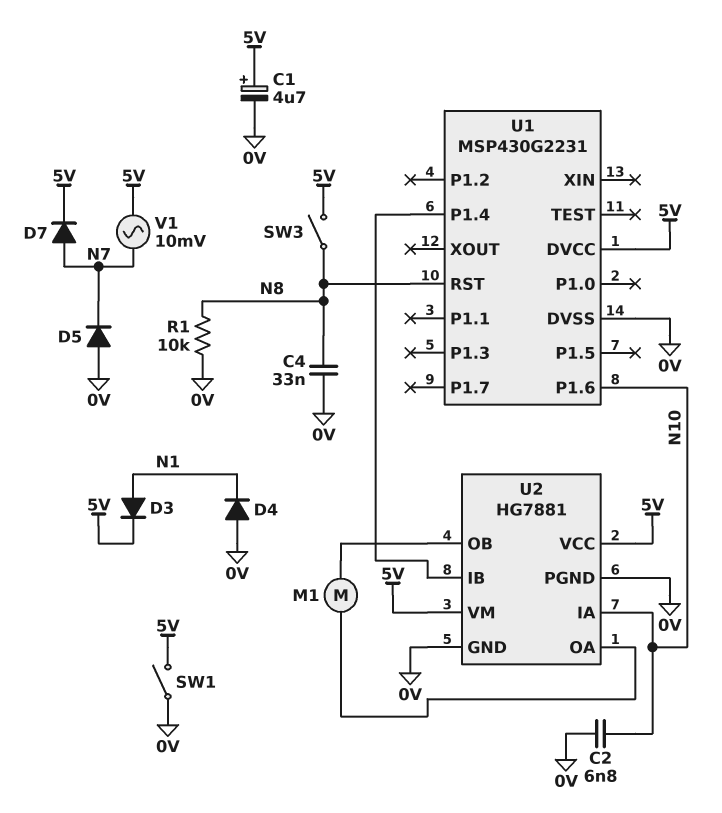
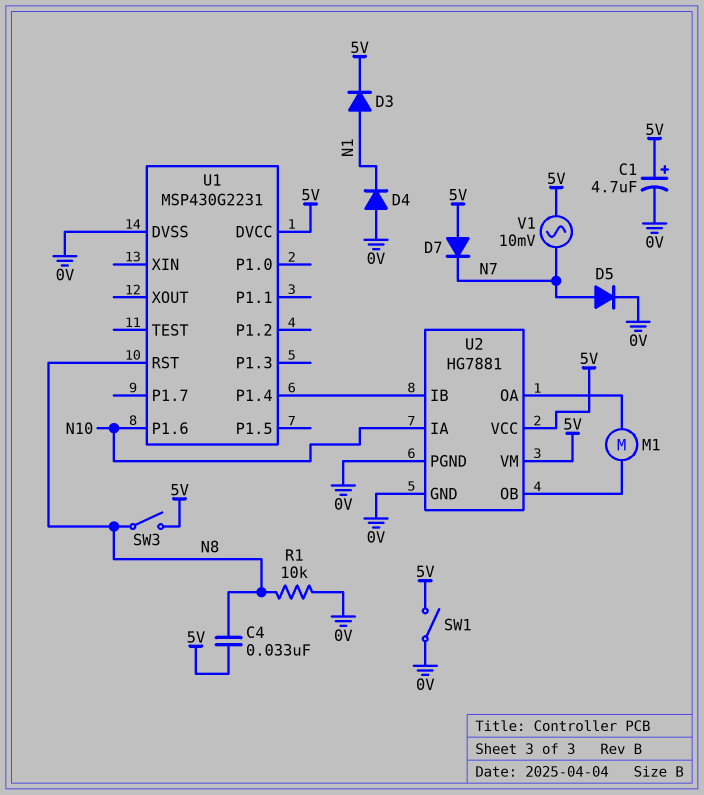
C2: 6.8nF (0V, N10) -> none
C4: 33nF (0V, N8) -> 33nF (5V, N8)
D5: diode (A 0V, K N7) -> diode (A N7, K 0V)
D7: diode (A N7, K 5V) -> diode (A 5V, K N7)

